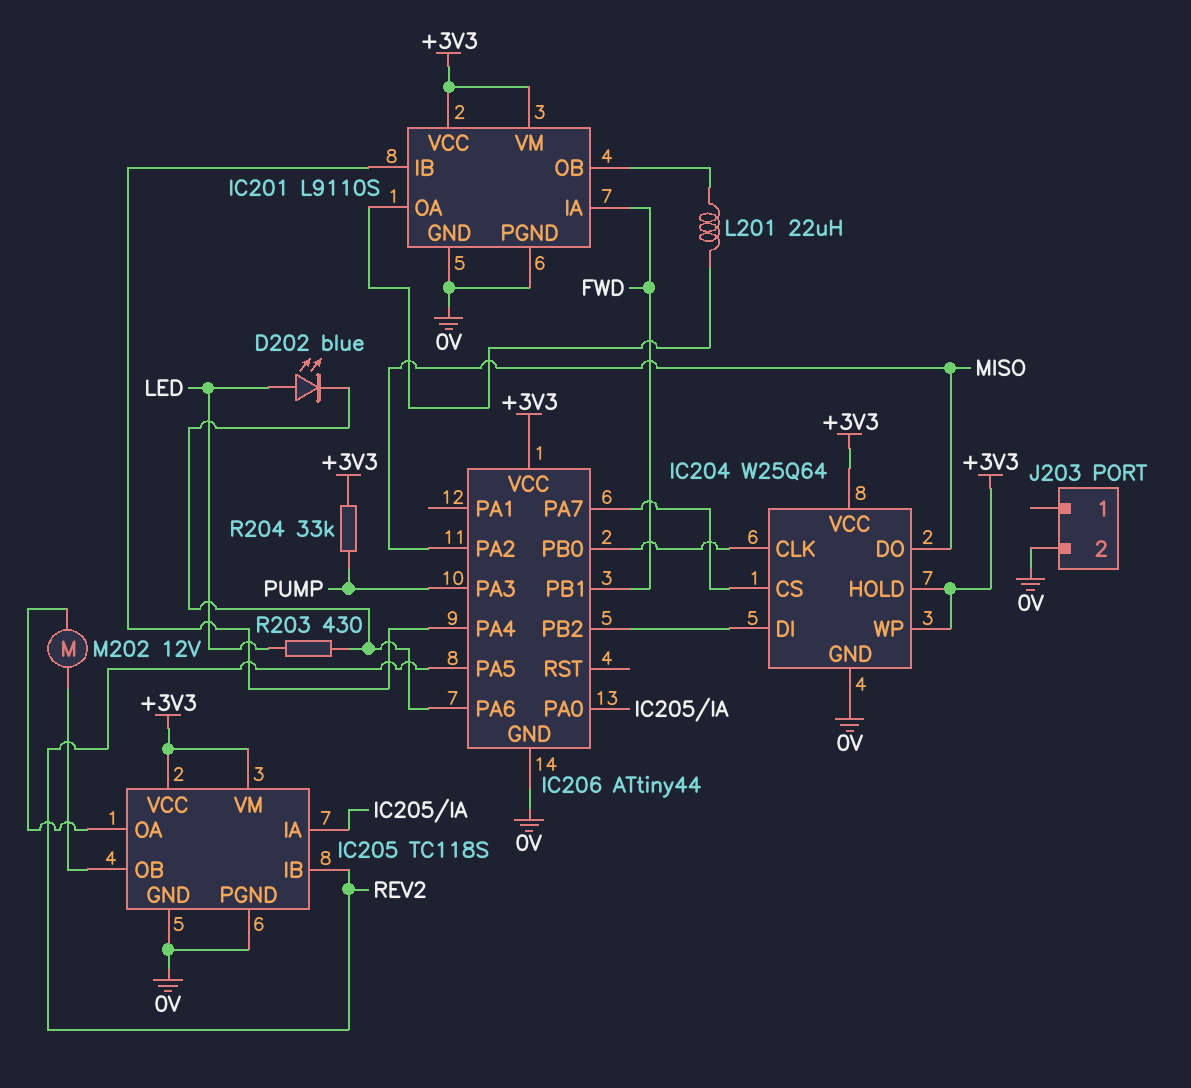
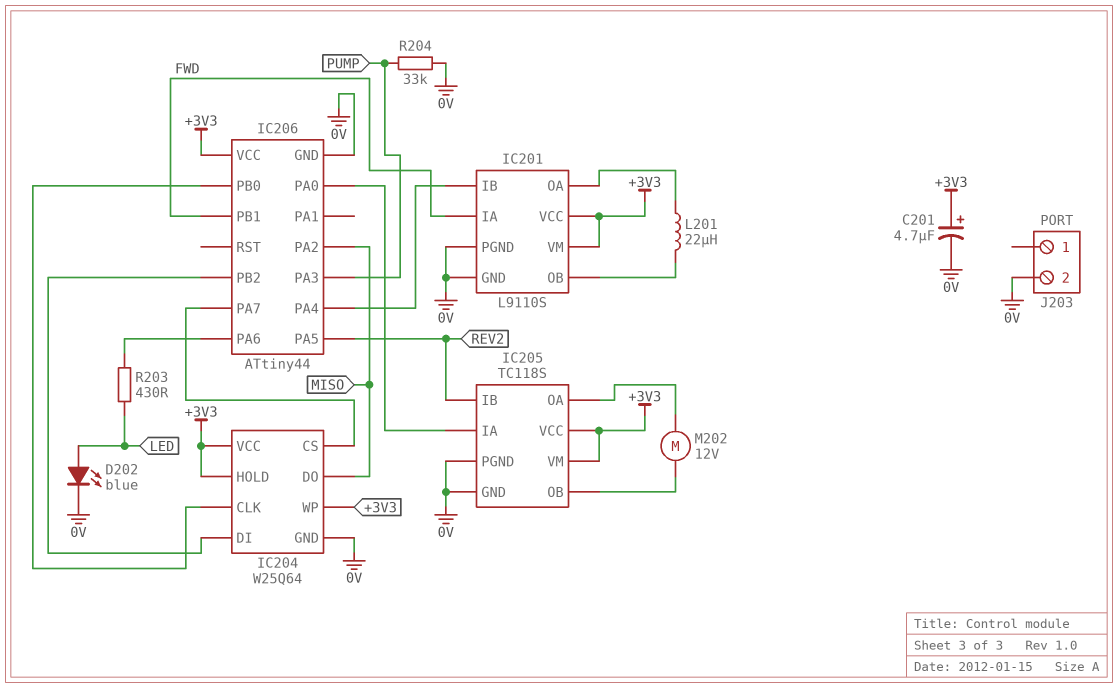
C201: none -> 4.7uF (plus +3V3, minus 0V)
D202: LED blue (A LED, K IC206/PA6) -> LED blue (A LED, K 0V)
R204: 33k (+3V3, PUMP) -> 33k (0V, PUMP)

